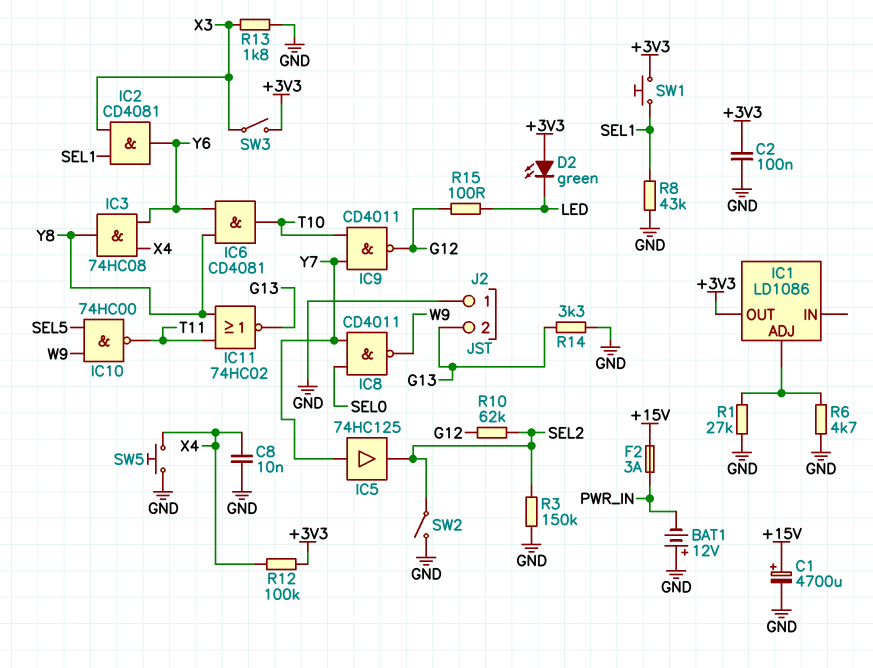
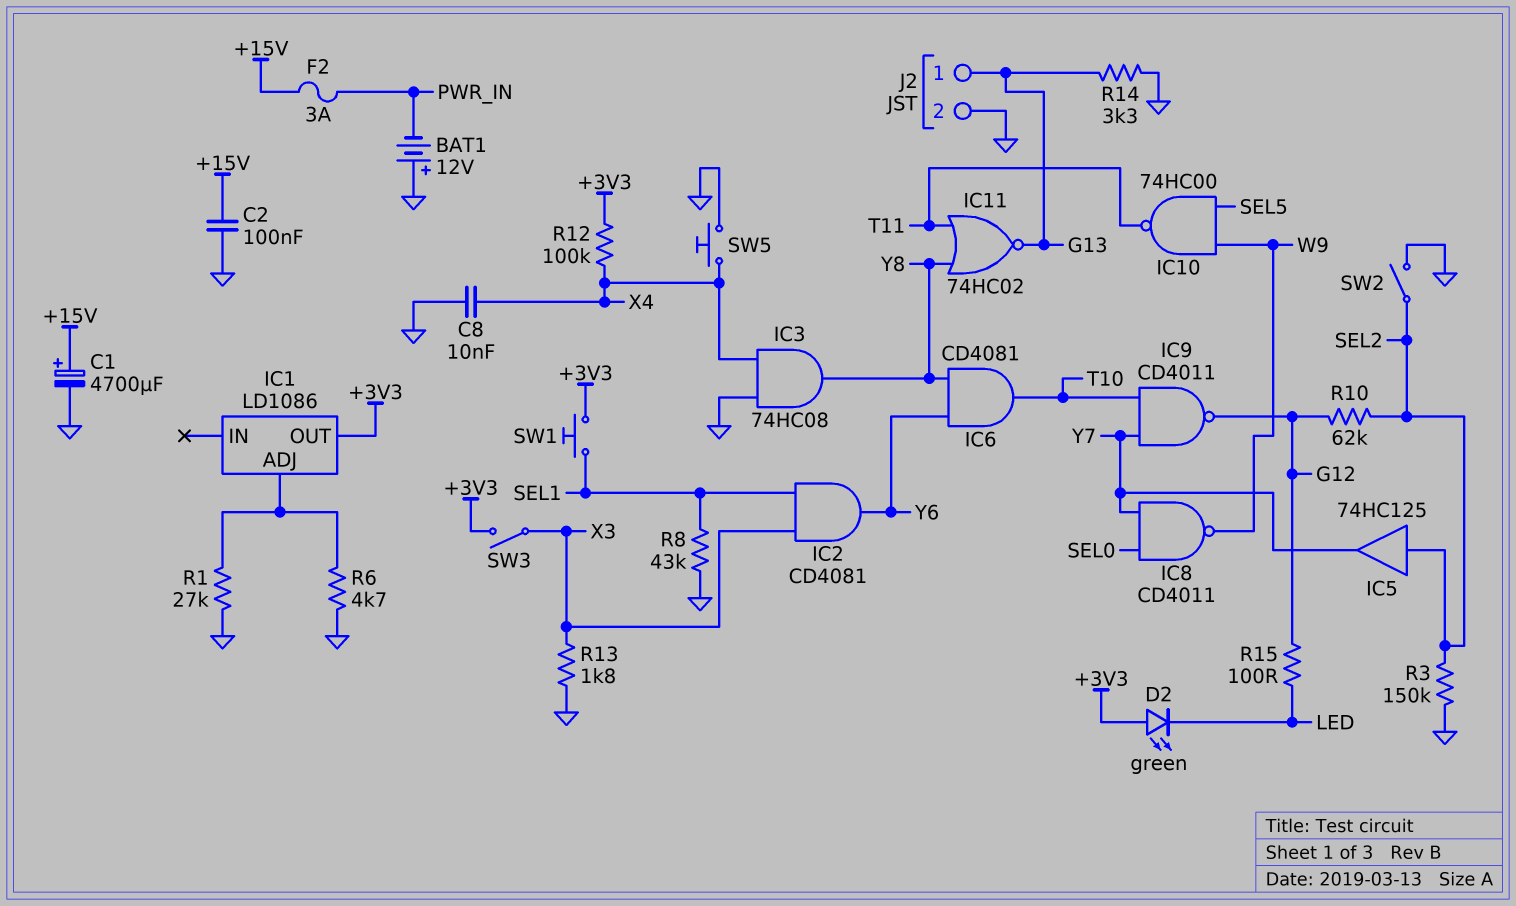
C2: 100nF (+3V3, GND) -> 100nF (+15V, GND)
IC3: AND 74HC08 (in X4, in Y6, out Y8) -> AND 74HC08 (in GND, in X4, out Y8)
IC5: buffer 74HC125 (in Y7, out SEL2) -> buffer 74HC125 (in SEL2, out Y7)
J2 pin 1: GND -> G13
J2 pin 2: G13 -> GND

